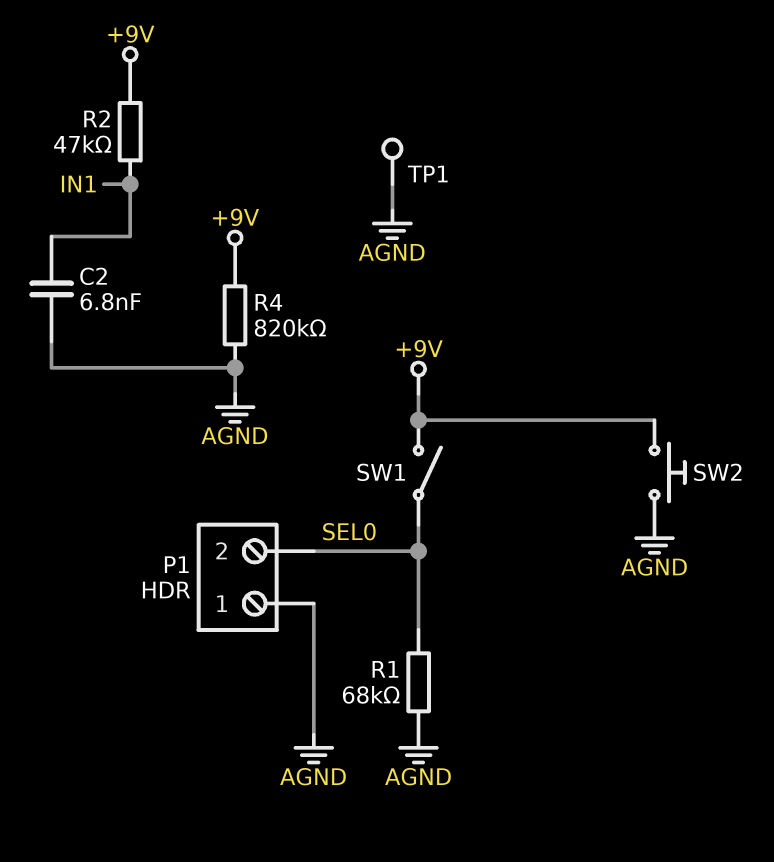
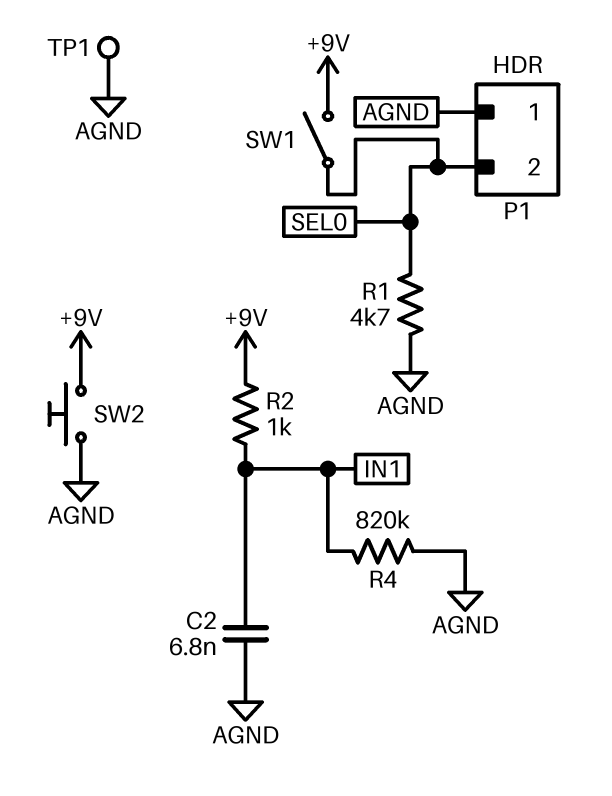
R1: 68k (AGND, SEL0) -> 4.7k (AGND, SEL0)
R2: 47k (+9V, IN1) -> 1k (+9V, IN1)
R4: 820k (+9V, AGND) -> 820k (AGND, IN1)

